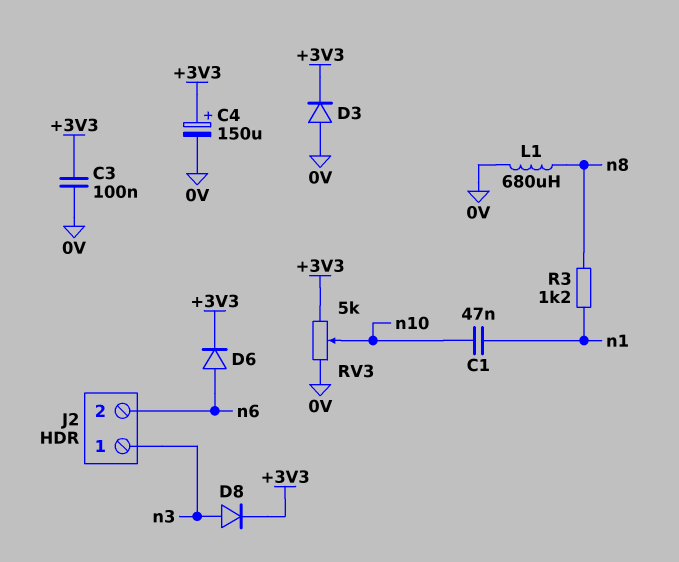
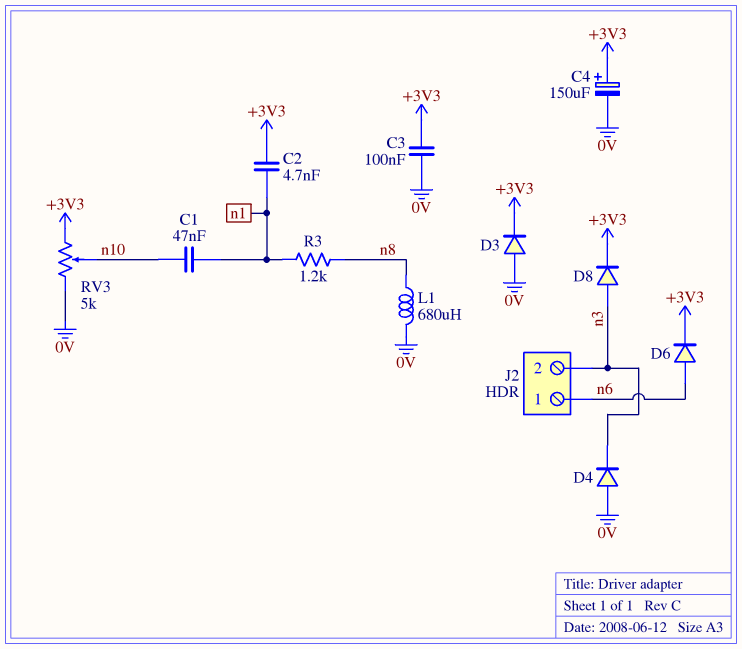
C2: none -> 4.7nF (+3V3, n1)
D4: none -> diode (A 0V, K n3)
J2 pin 1: n3 -> n6
J2 pin 2: n6 -> n3

